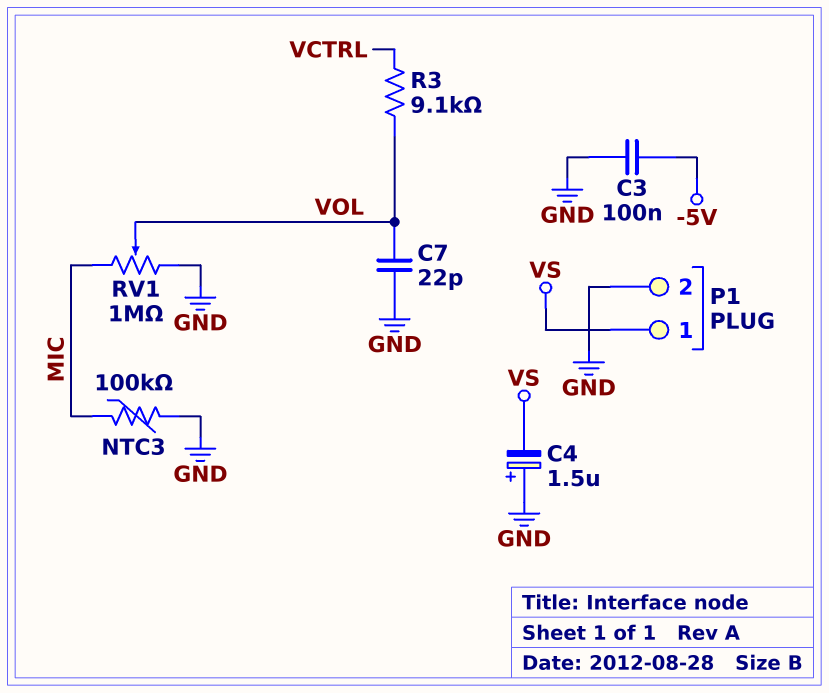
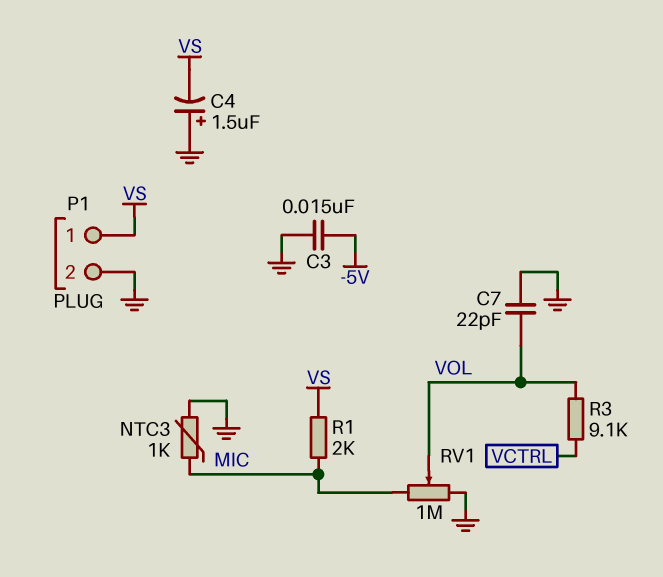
C3: 100nF (-5V, GND) -> 15nF (-5V, GND)
NTC3: 100k (GND, MIC) -> 1k (GND, MIC)
R1: none -> 2k (MIC, VS)

